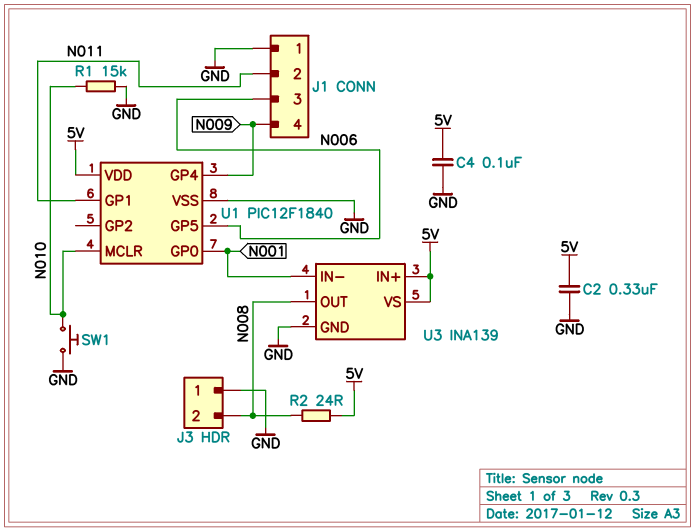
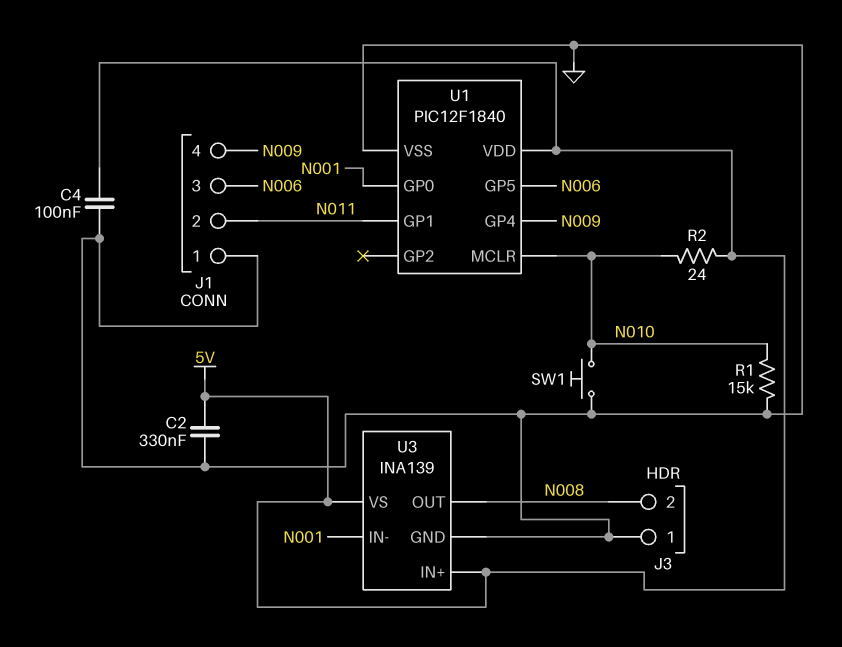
R2: 24 (5V, N008) -> 24 (5V, N010)

